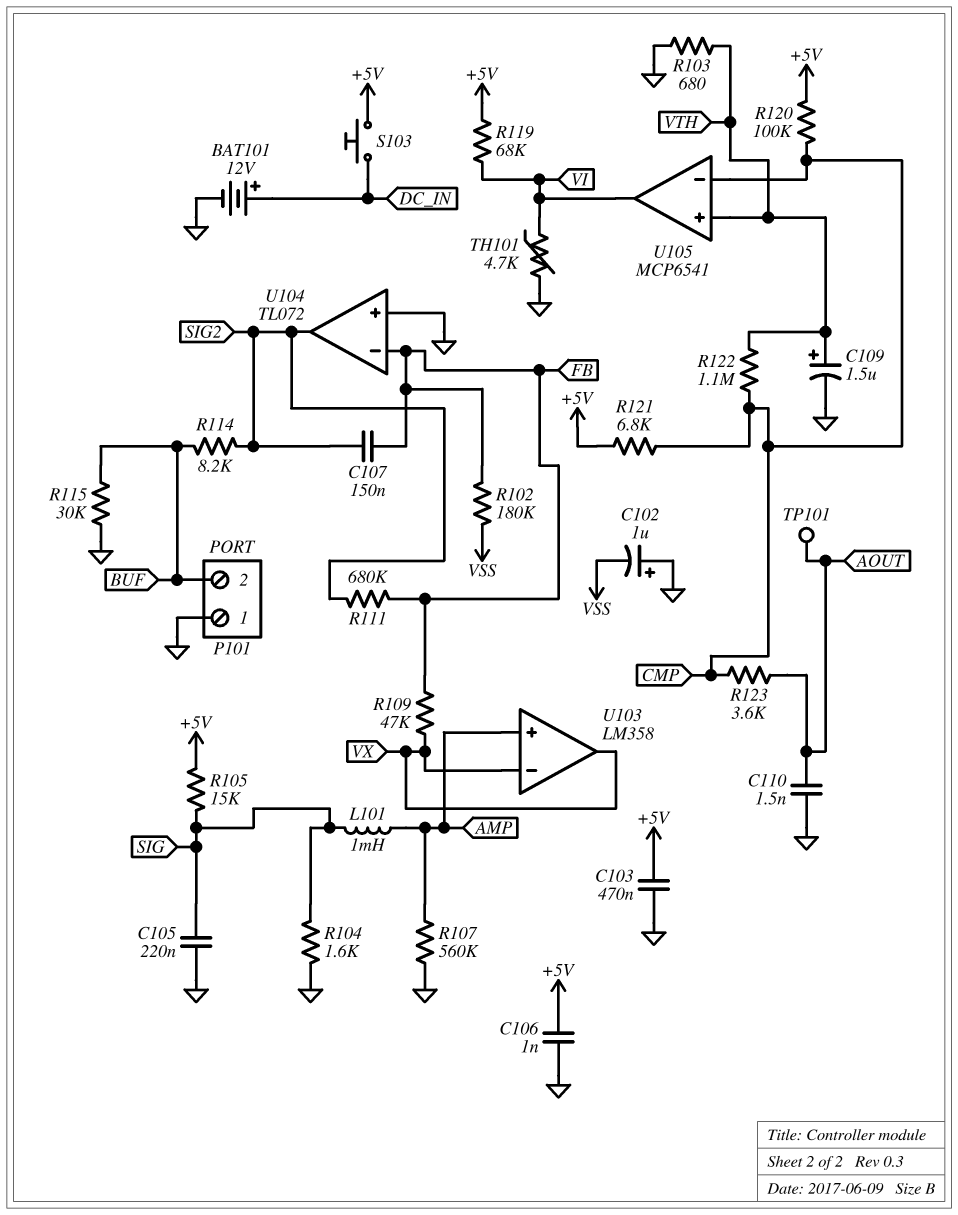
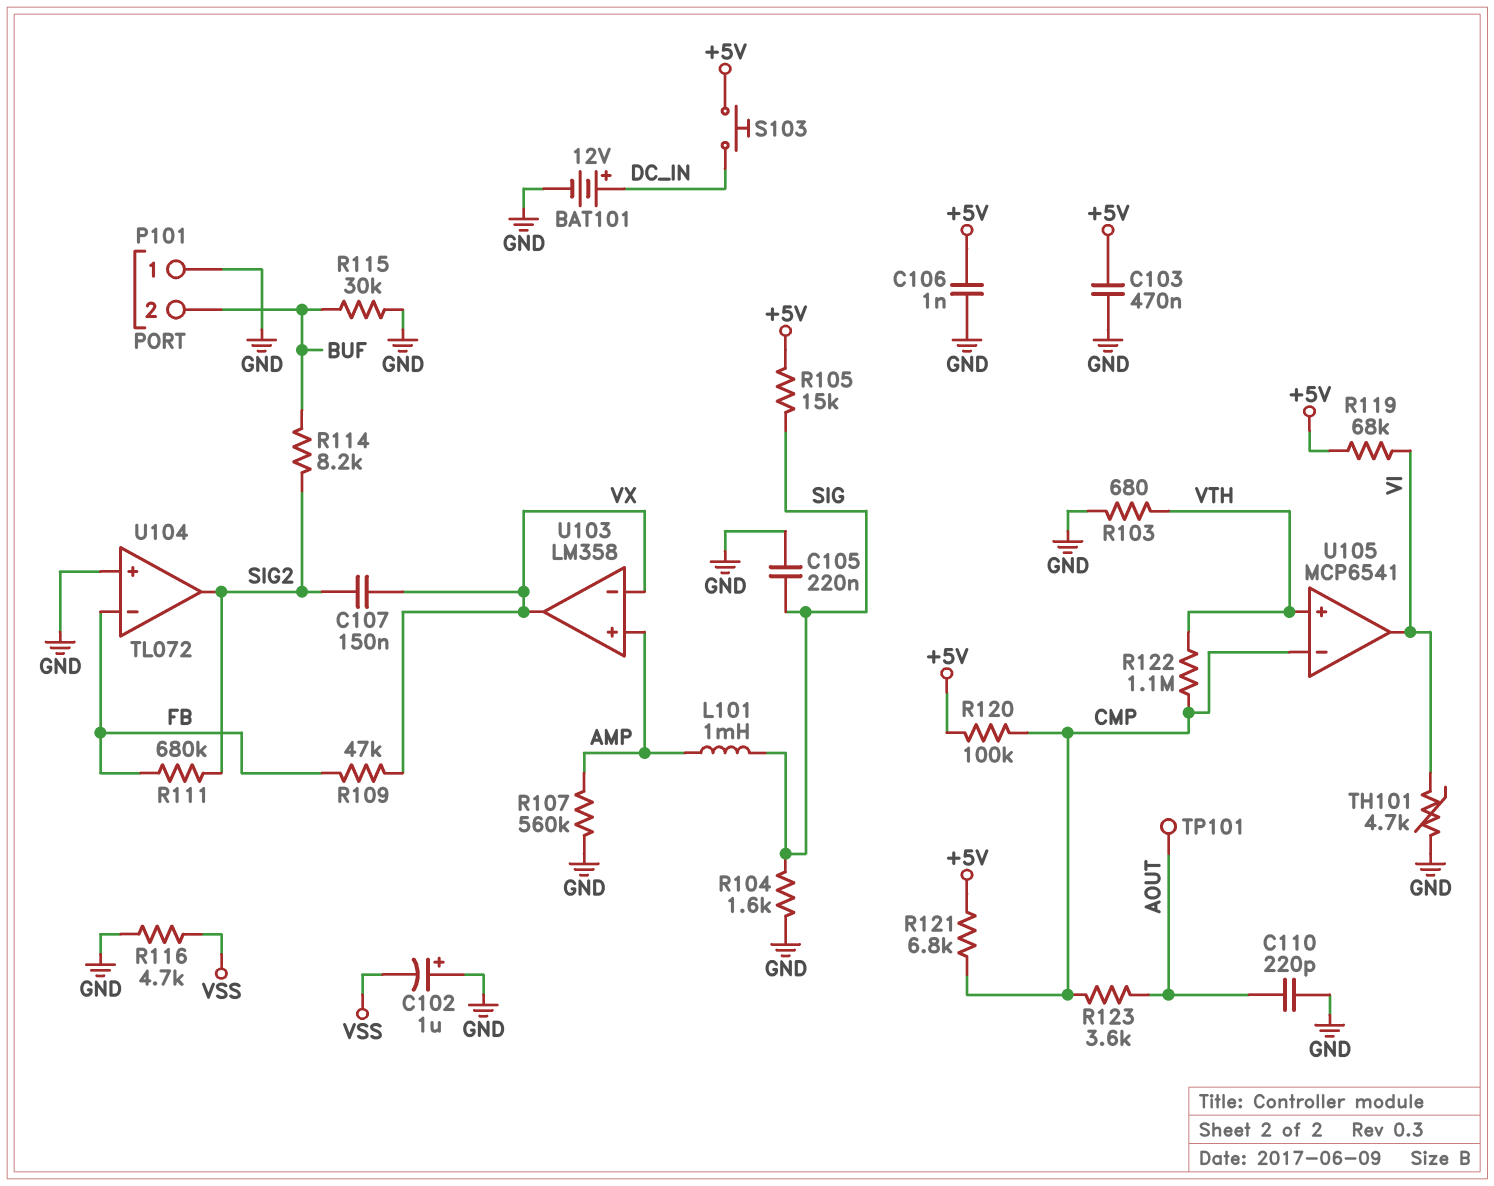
C107: 150nF (FB, SIG2) -> 150nF (SIG2, VX)
C109: 1.5uF (plus VTH, minus GND) -> none
C110: 1.5nF (AOUT, GND) -> 220pF (AOUT, GND)
R102: 180k (FB, VSS) -> none
R116: none -> 4.7k (GND, VSS)

